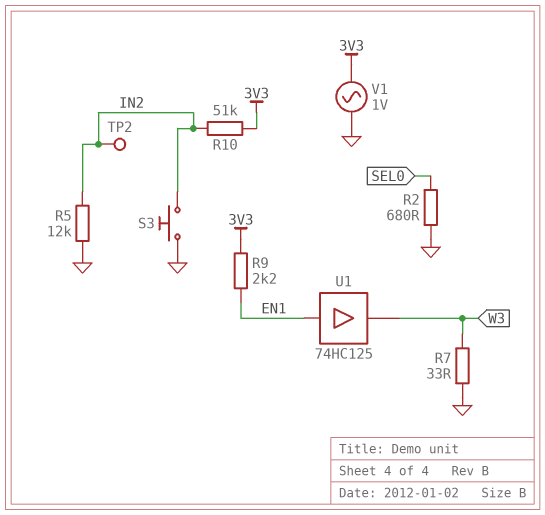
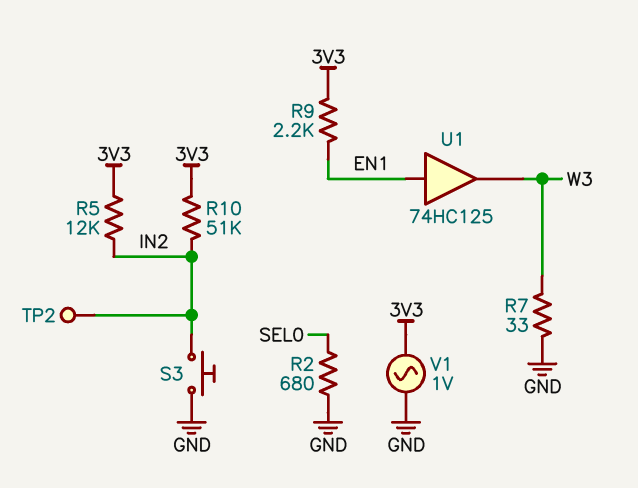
R5: 12k (GND, IN2) -> 12k (3V3, IN2)

